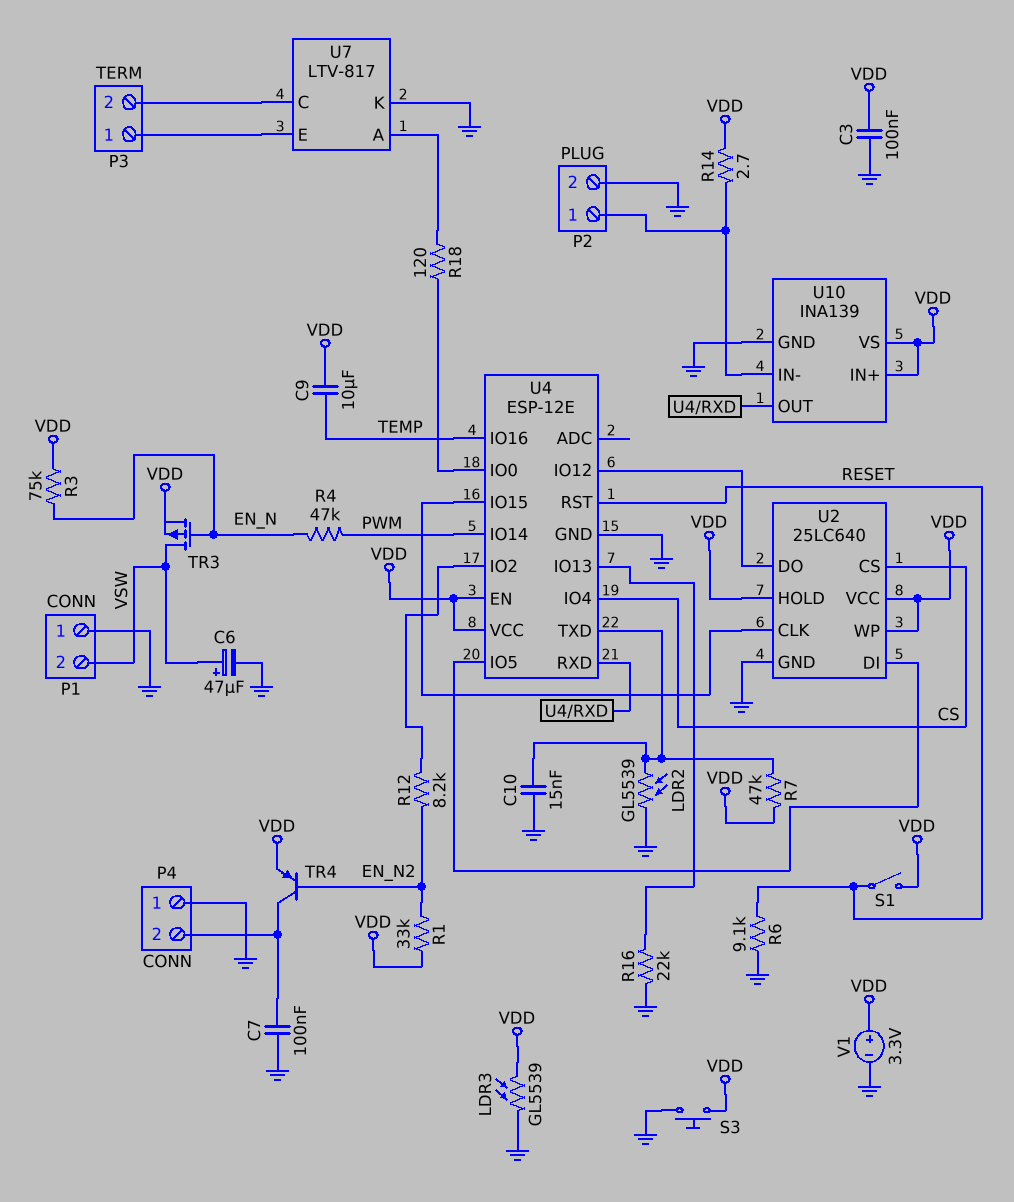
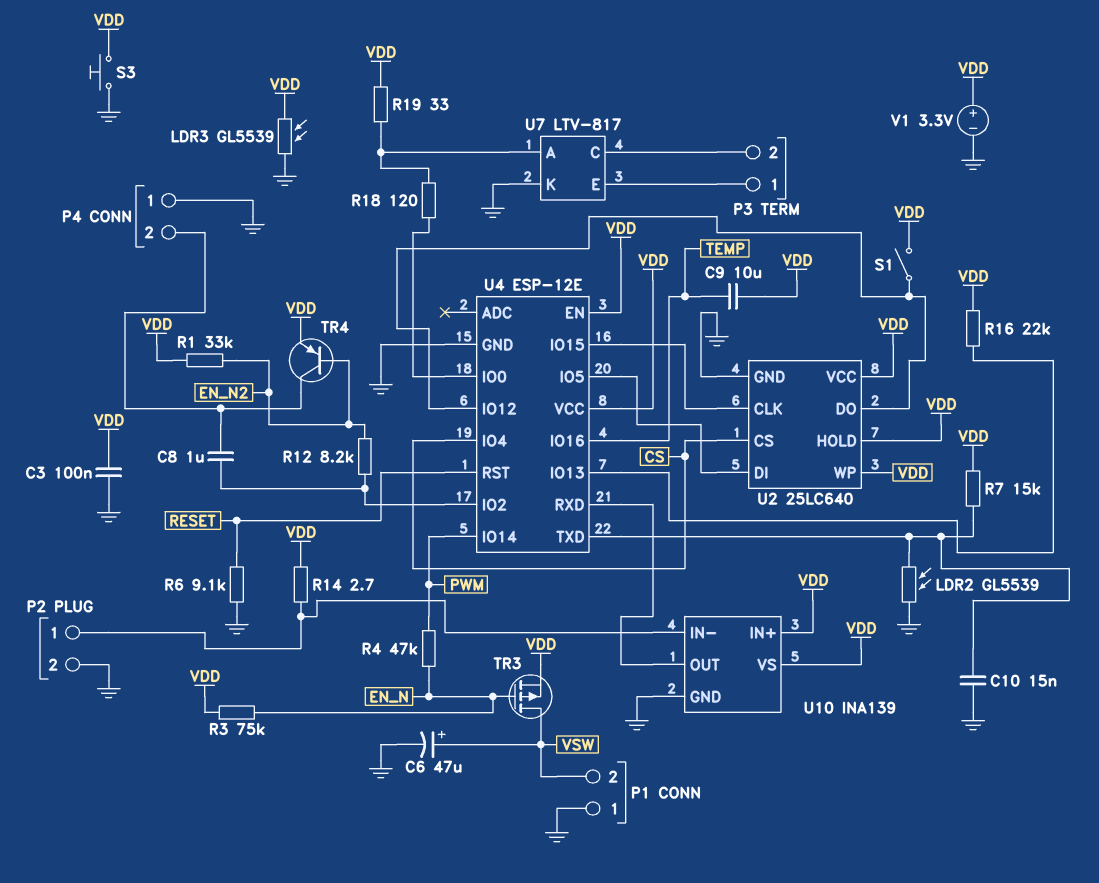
C7: 100nF (GND, P4/2) -> none
C8: none -> 1uF (P4/2, U4/IO2)
R7: 47k (U4/TXD, VDD) -> 15k (U4/TXD, VDD)
R16: 22k (GND, U4/IO13) -> 22k (U4/IO13, VDD)
R19: none -> 33 (U7/A, VDD)
S1: switch (RESET, VDD) -> switch (U2/DO, VDD)

